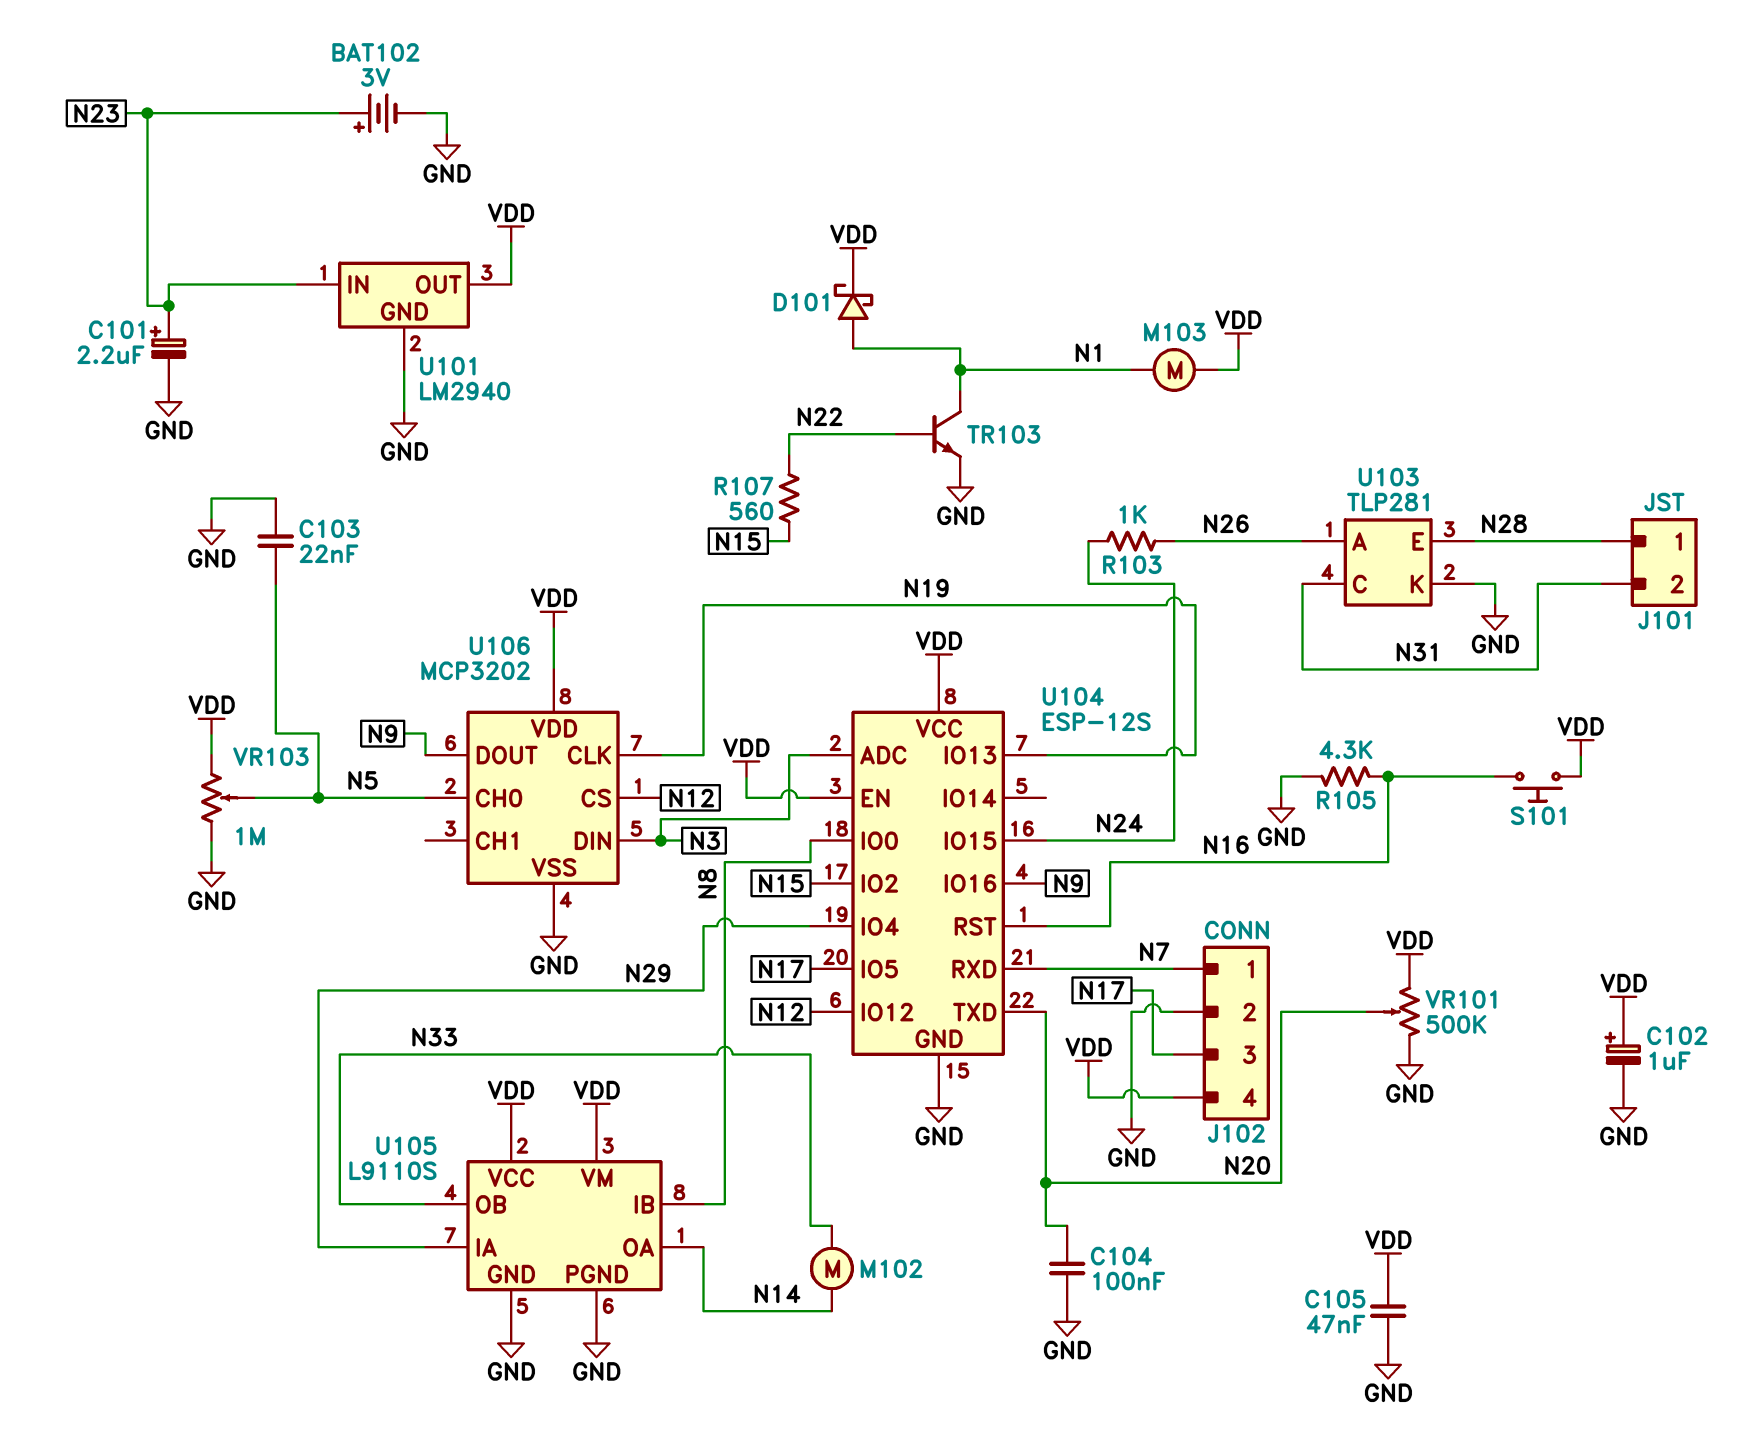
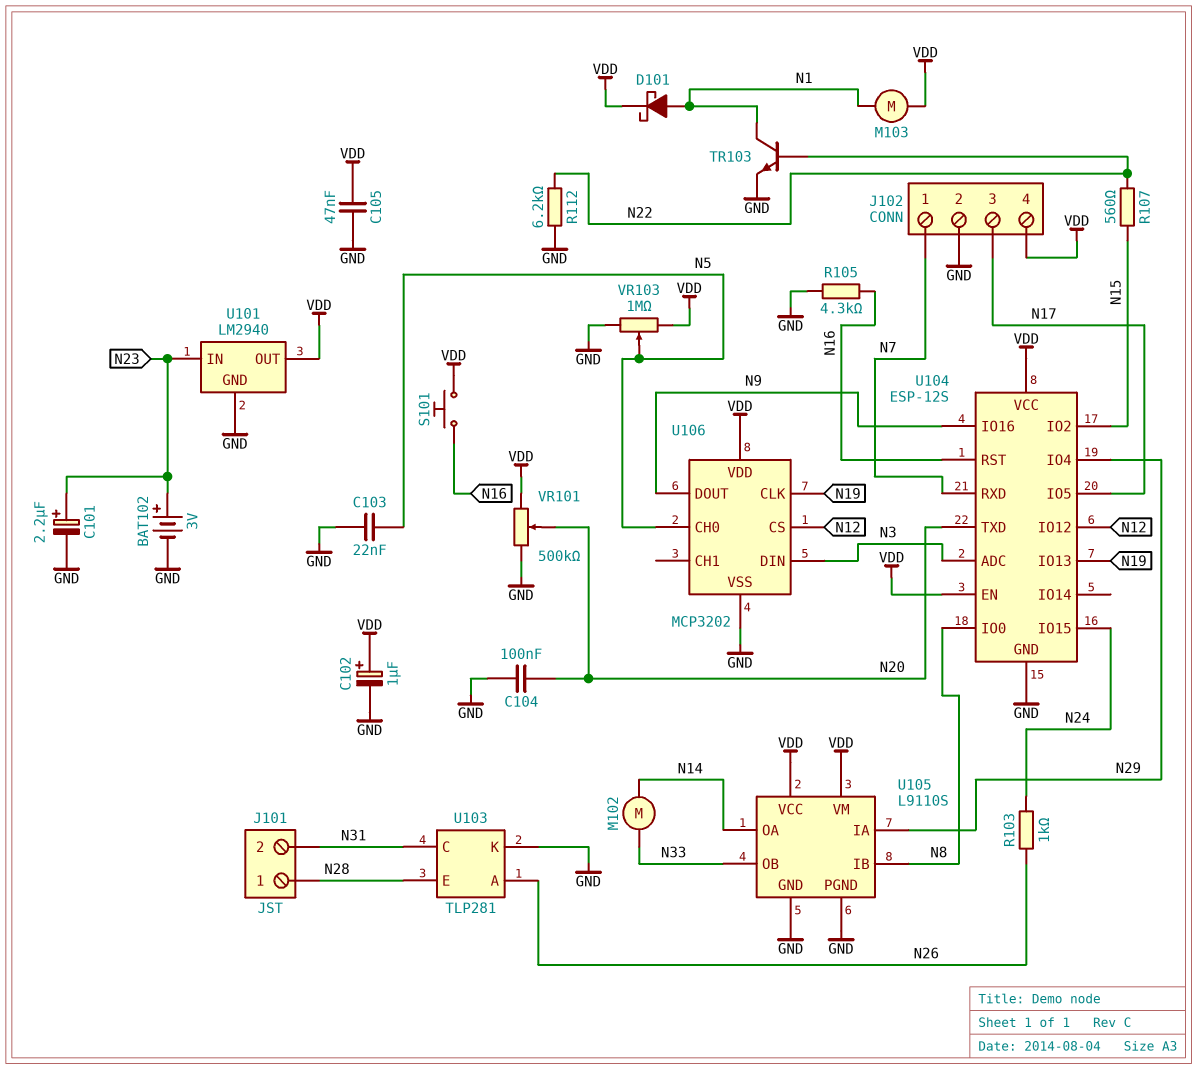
R112: none -> 6.2k (GND, N22)

